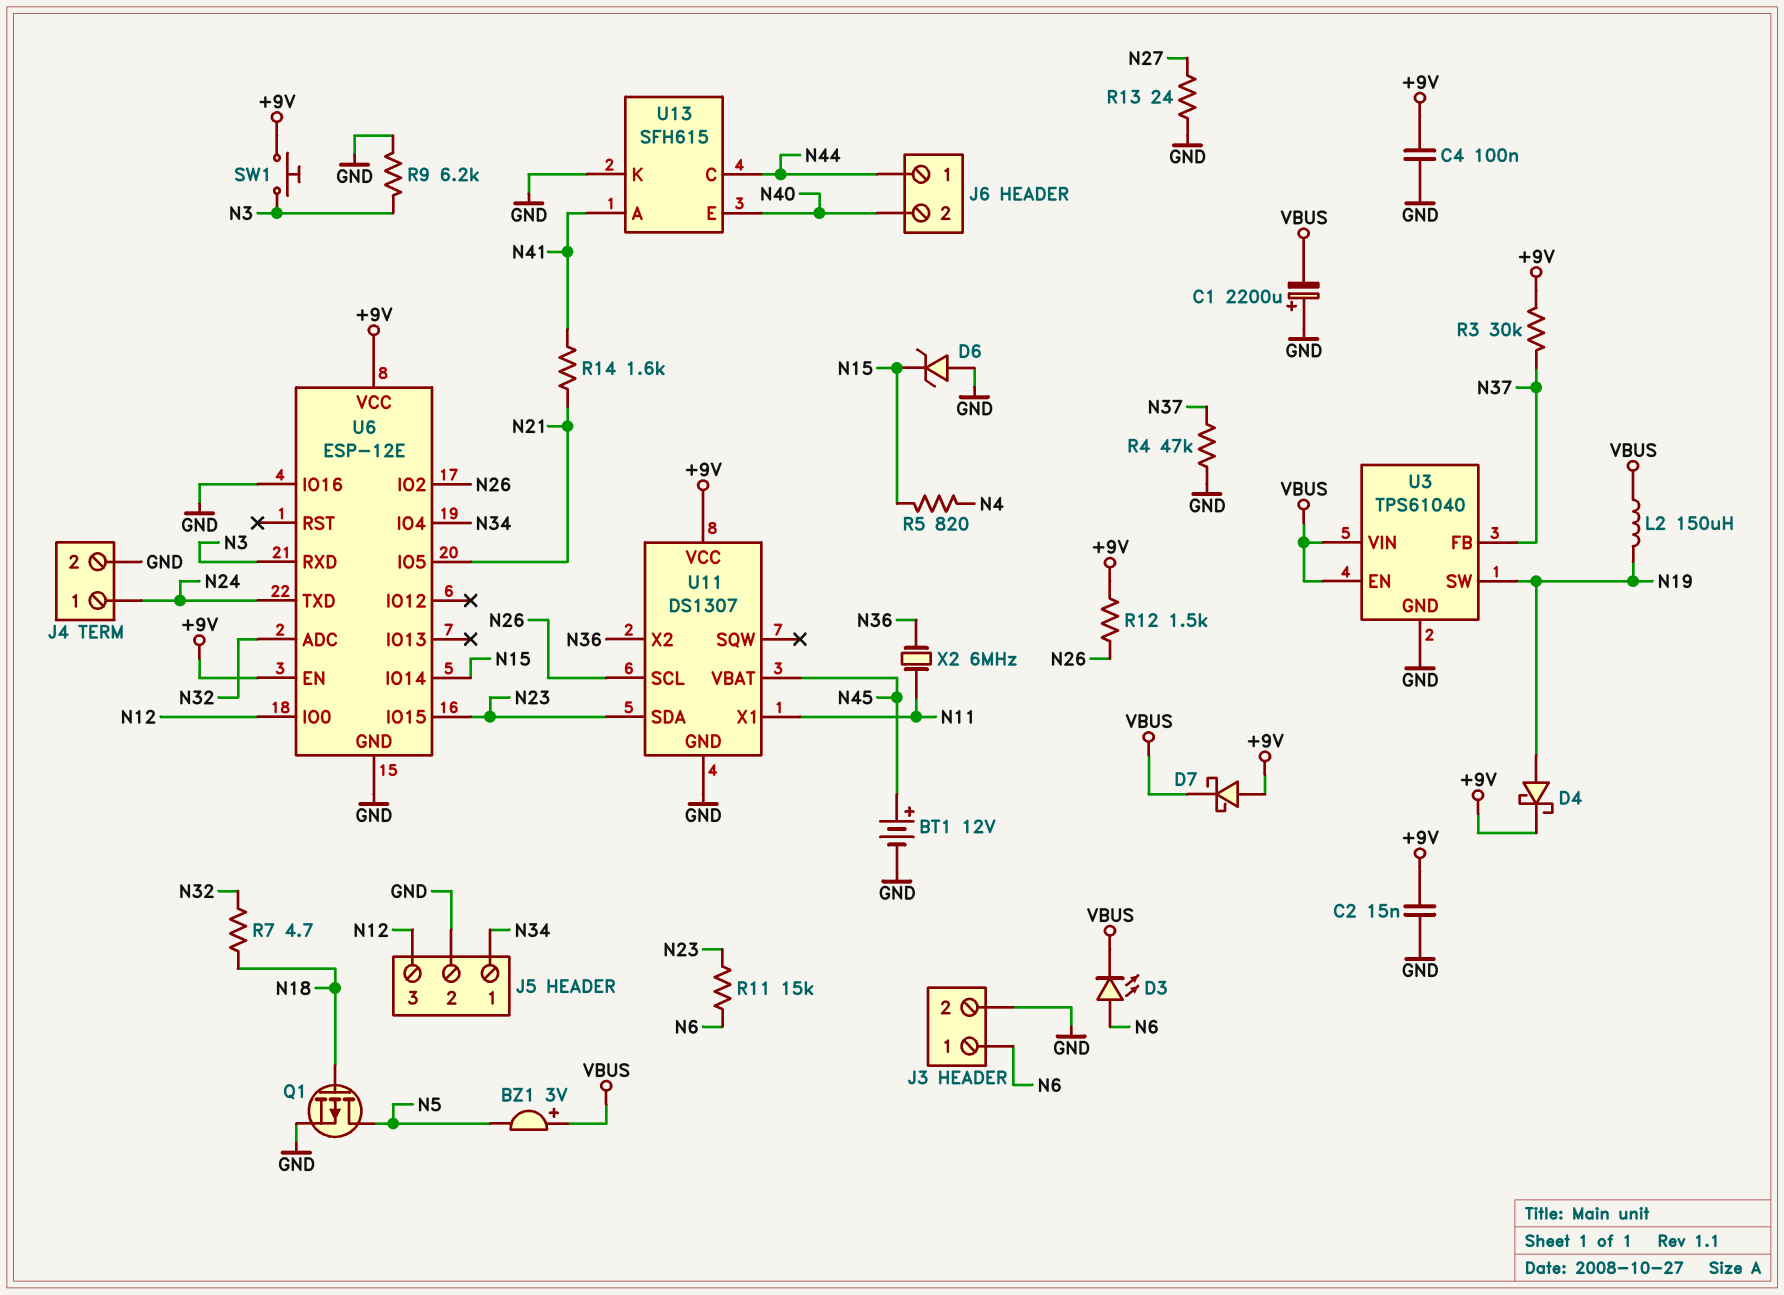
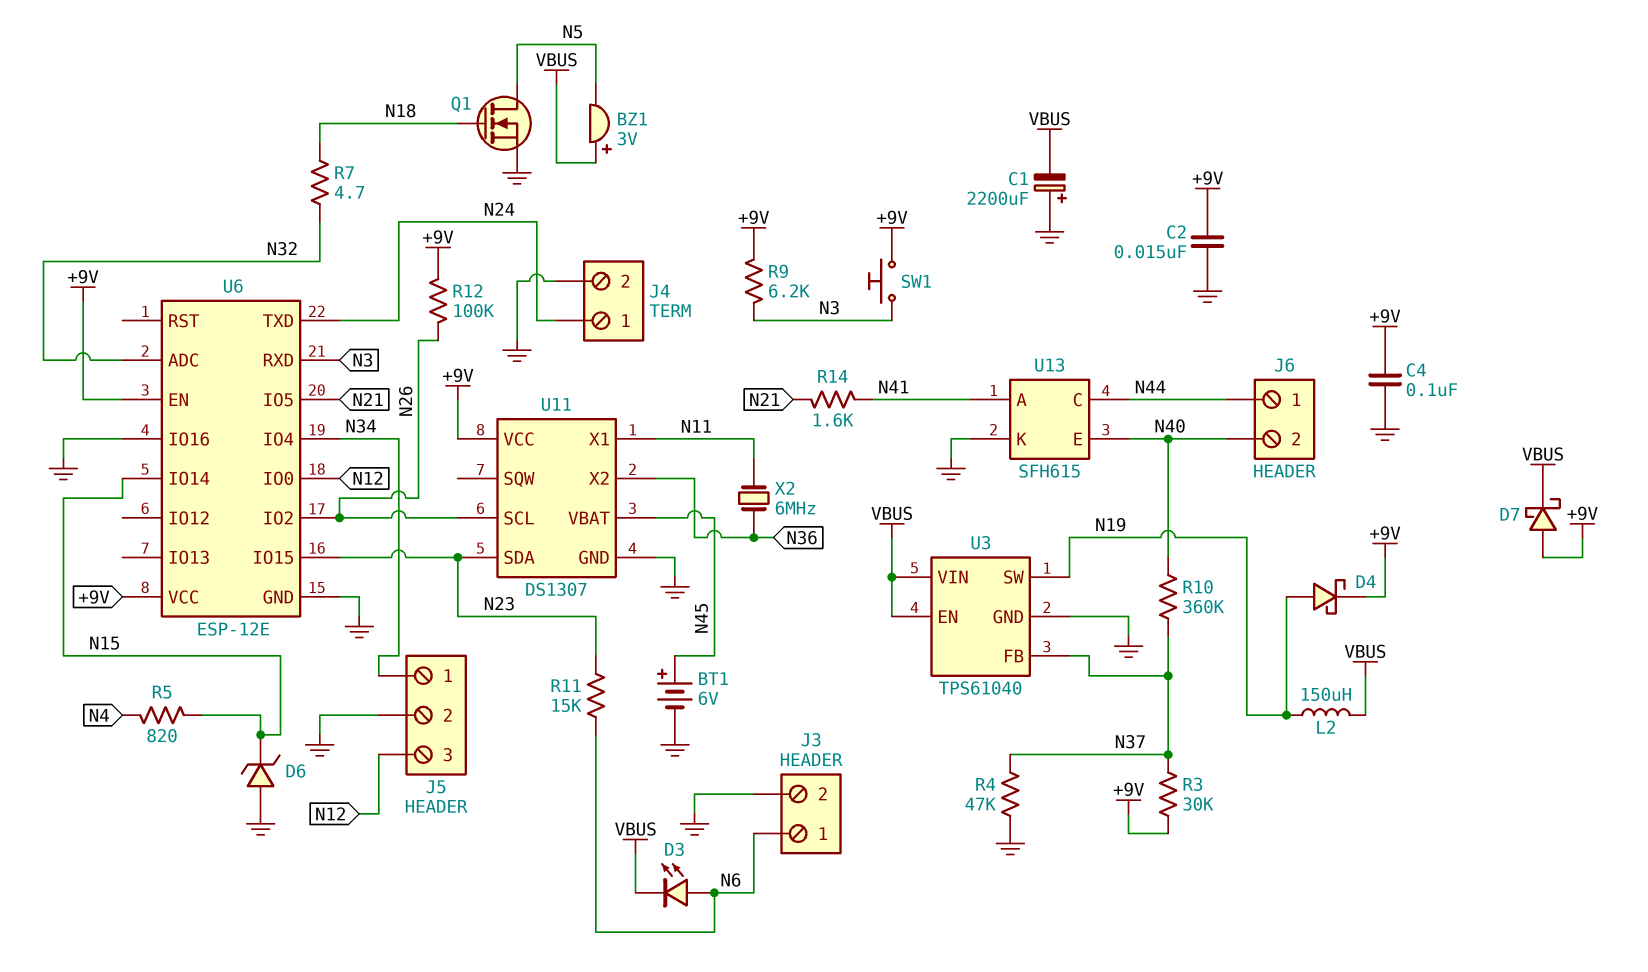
BT1: 12V (plus N45, minus GND) -> 6V (plus N45, minus GND)
Q1: PMOS (G N18, D N5, S GND) -> NMOS (G N18, D N5, S GND)
R9: 6.2k (GND, N3) -> 6.2k (+9V, N3)
R10: none -> 360k (N37, N40)
R12: 1.5k (+9V, N26) -> 100k (+9V, N26)
R13: 24 (GND, N27) -> none

